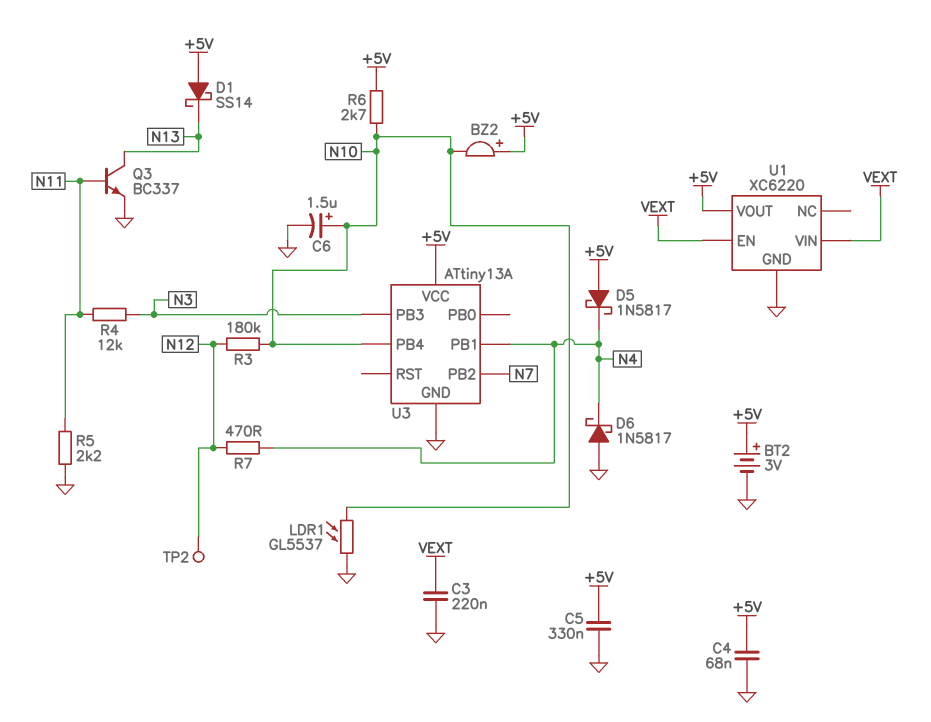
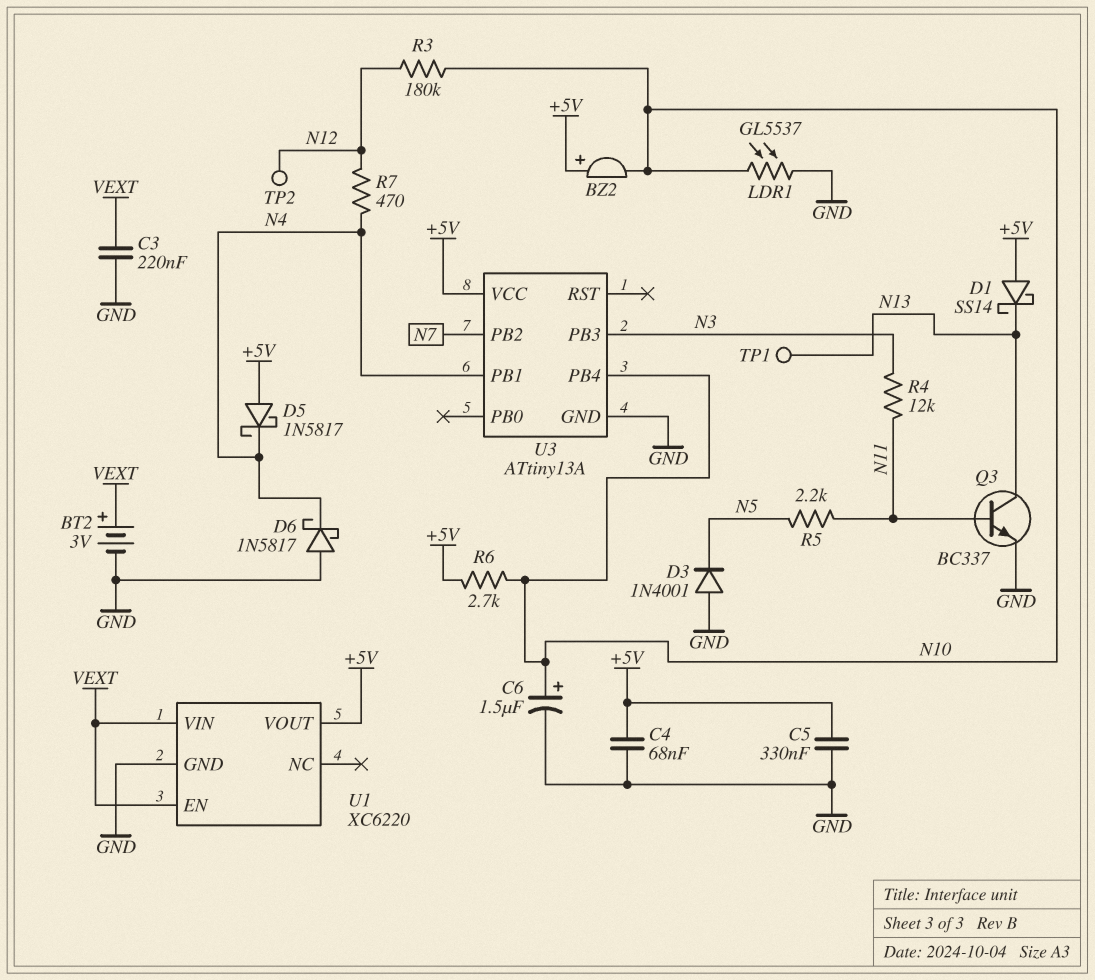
BT2: 3V (plus +5V, minus GND) -> 3V (plus VEXT, minus GND)
D3: none -> diode 1N4001 (A GND, K N5)
R5: 2.2k (GND, N11) -> 2.2k (N5, N11)
TP1: none -> test point (N13)

